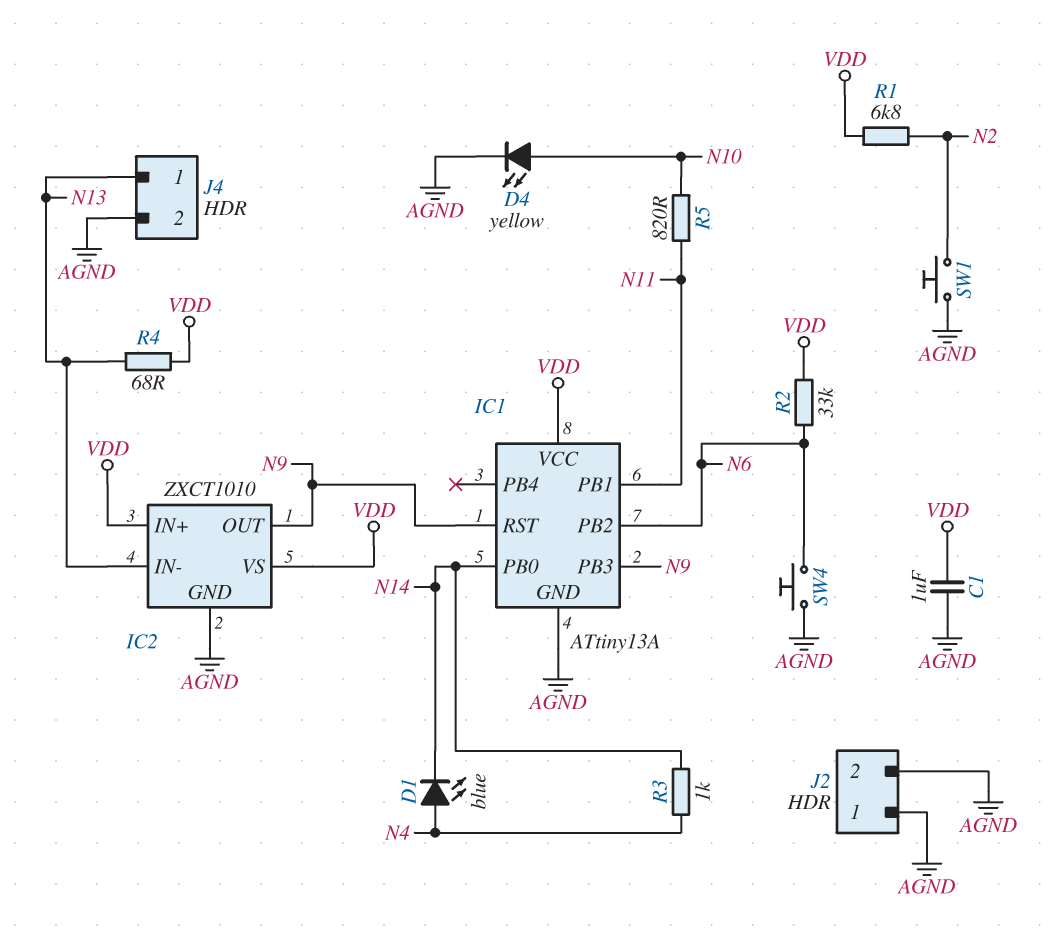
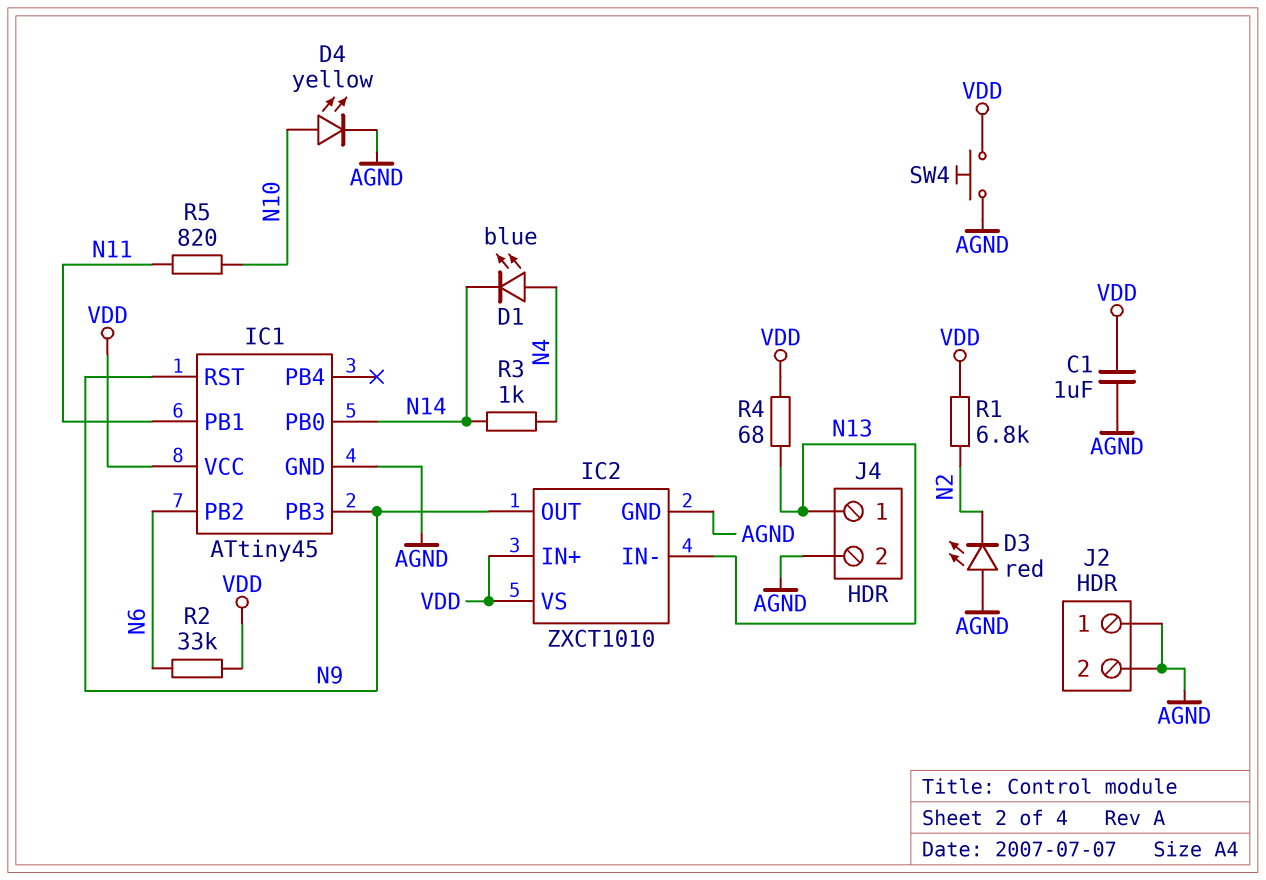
D3: none -> LED red (A AGND, K N2)
IC1: ATtiny13A -> ATtiny45
SW1: button (AGND, N2) -> none
SW4: button (AGND, N6) -> button (AGND, VDD)

